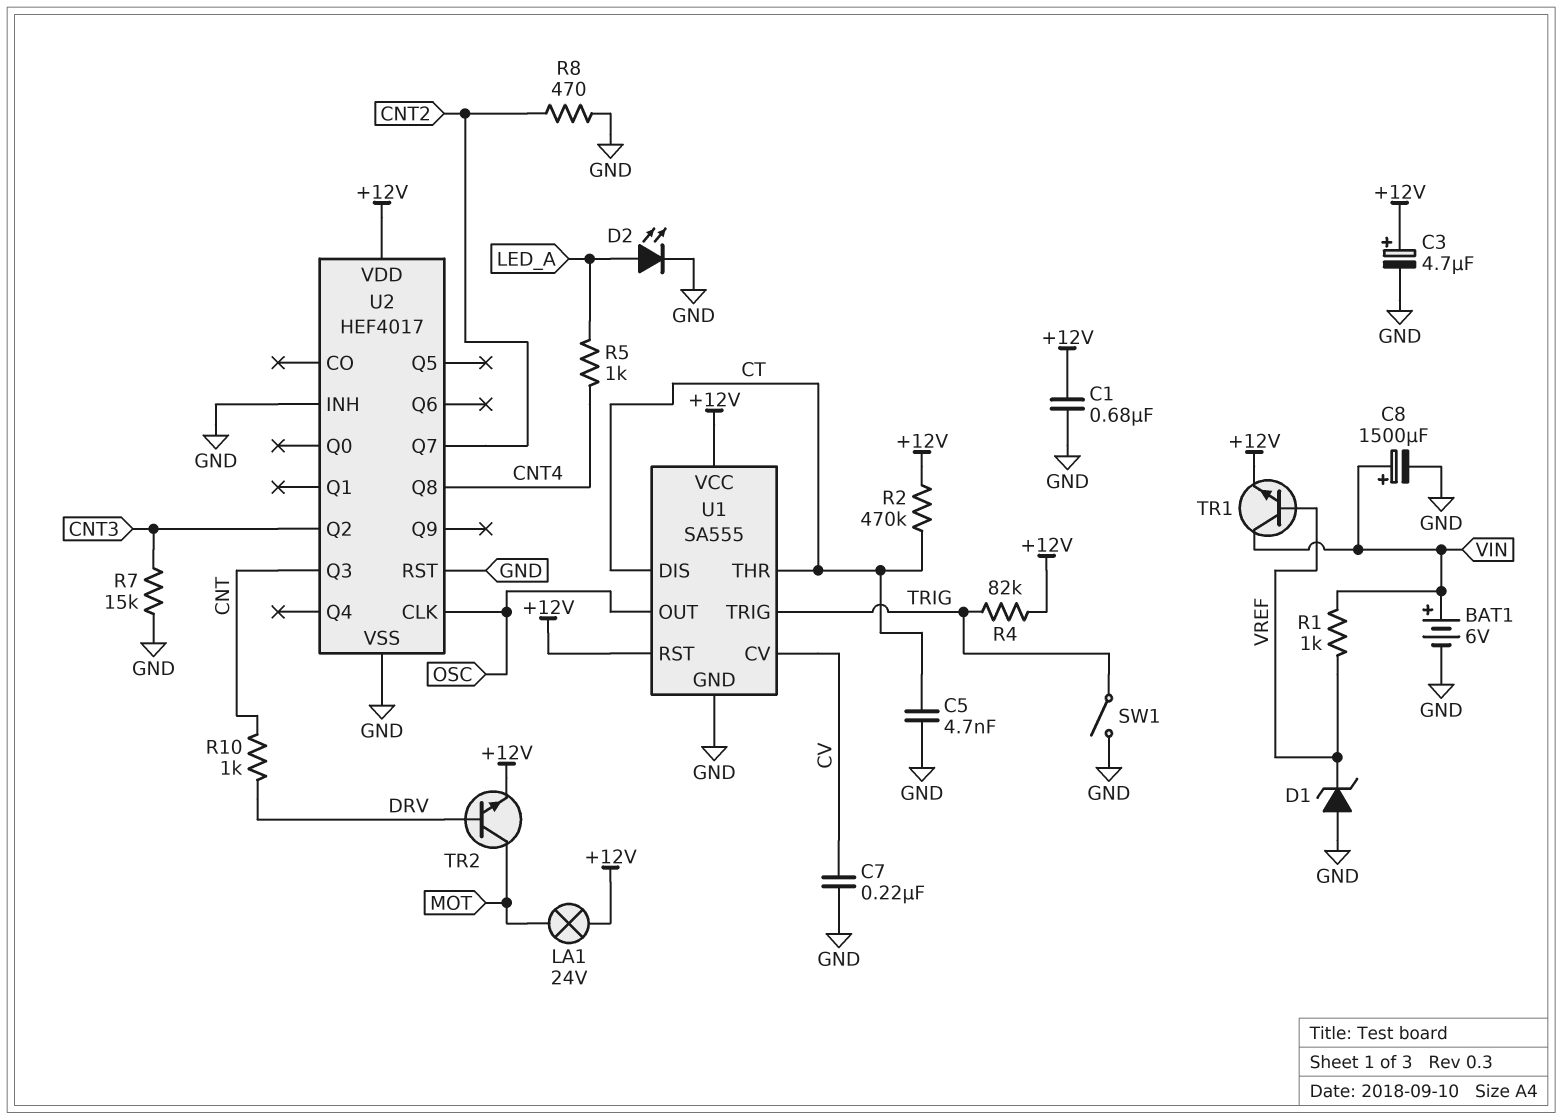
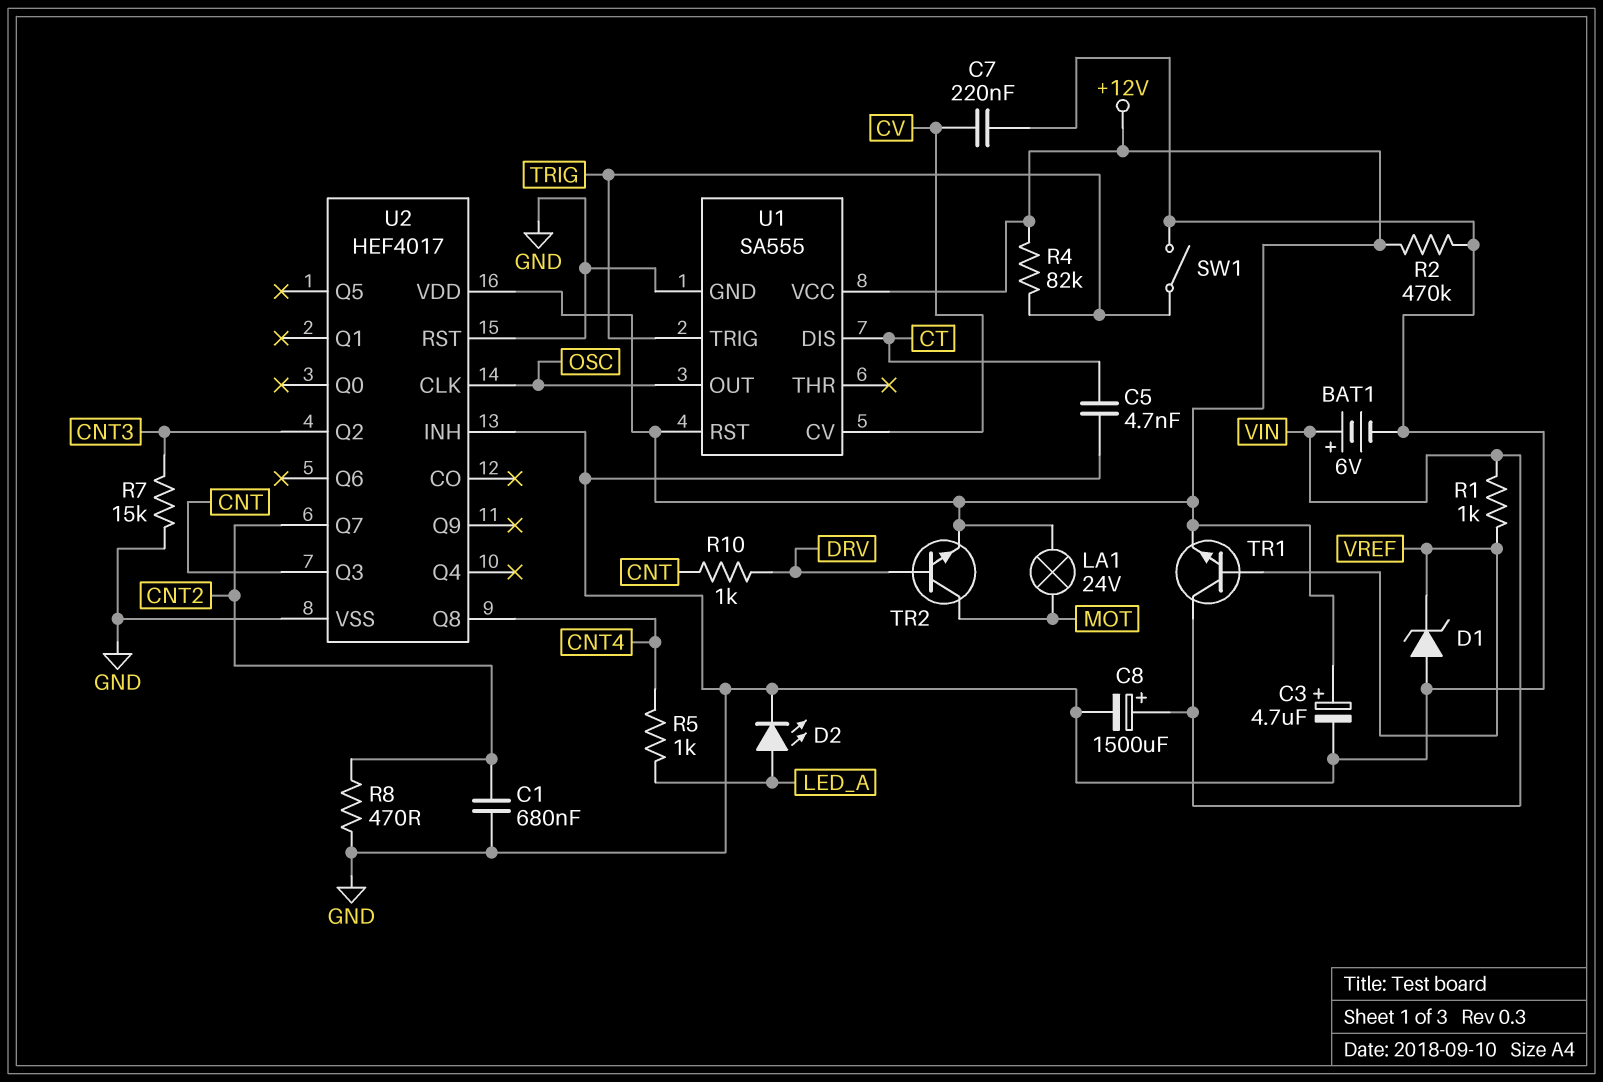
C1: 680nF (+12V, GND) -> 680nF (CNT2, GND)
R2: 470k (+12V, CT) -> 470k (+12V, GND)
U1 pin THR: CT -> none

